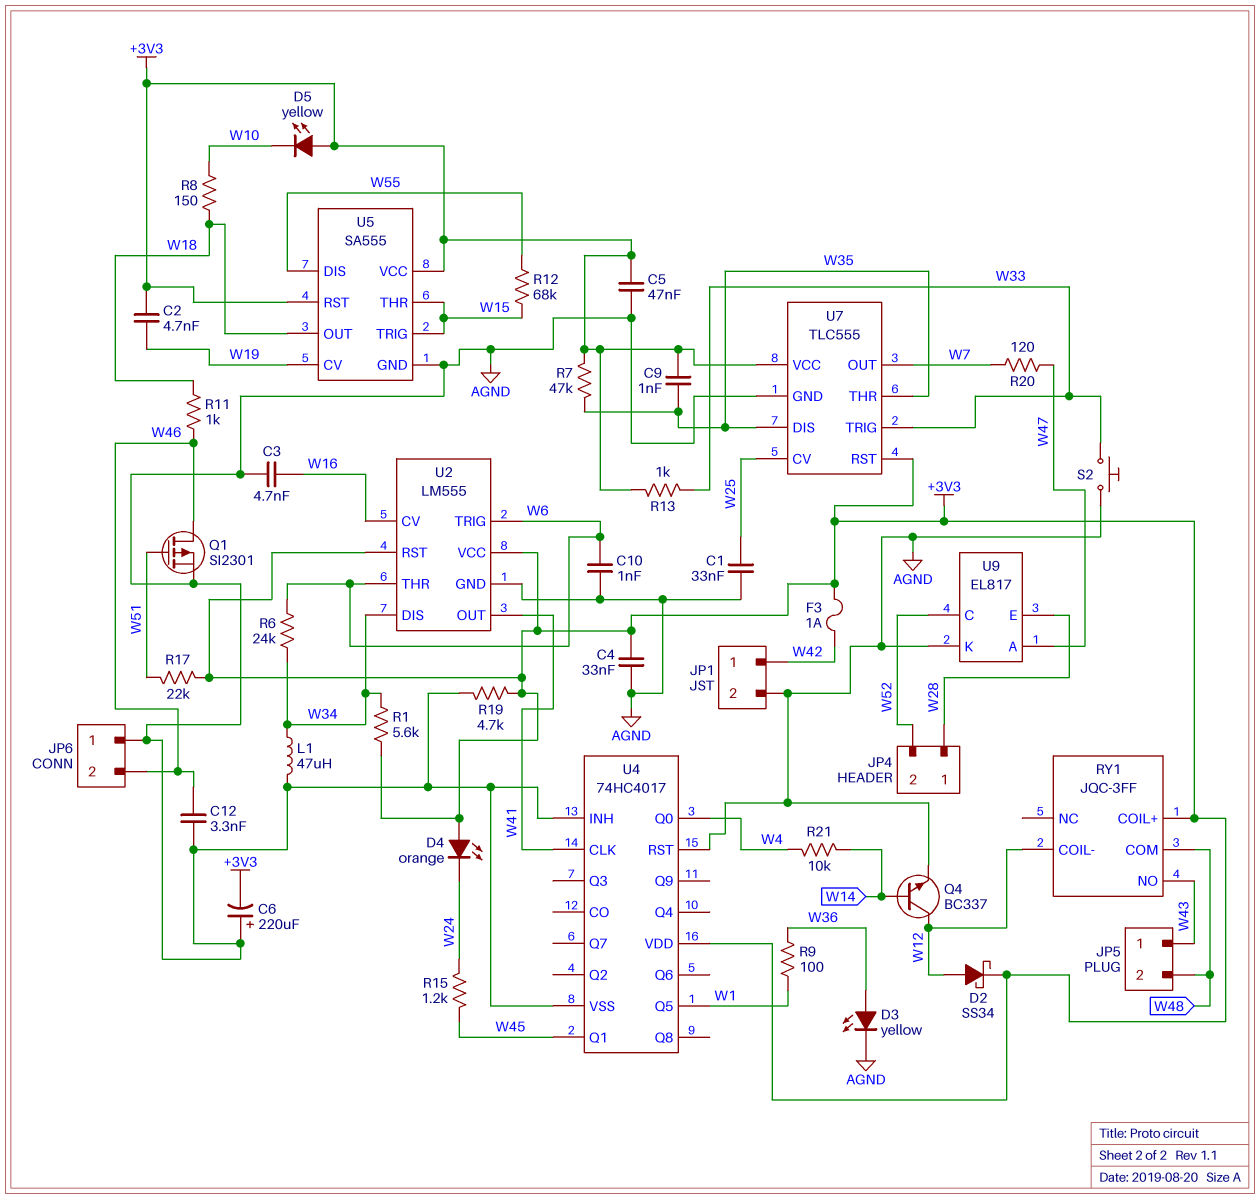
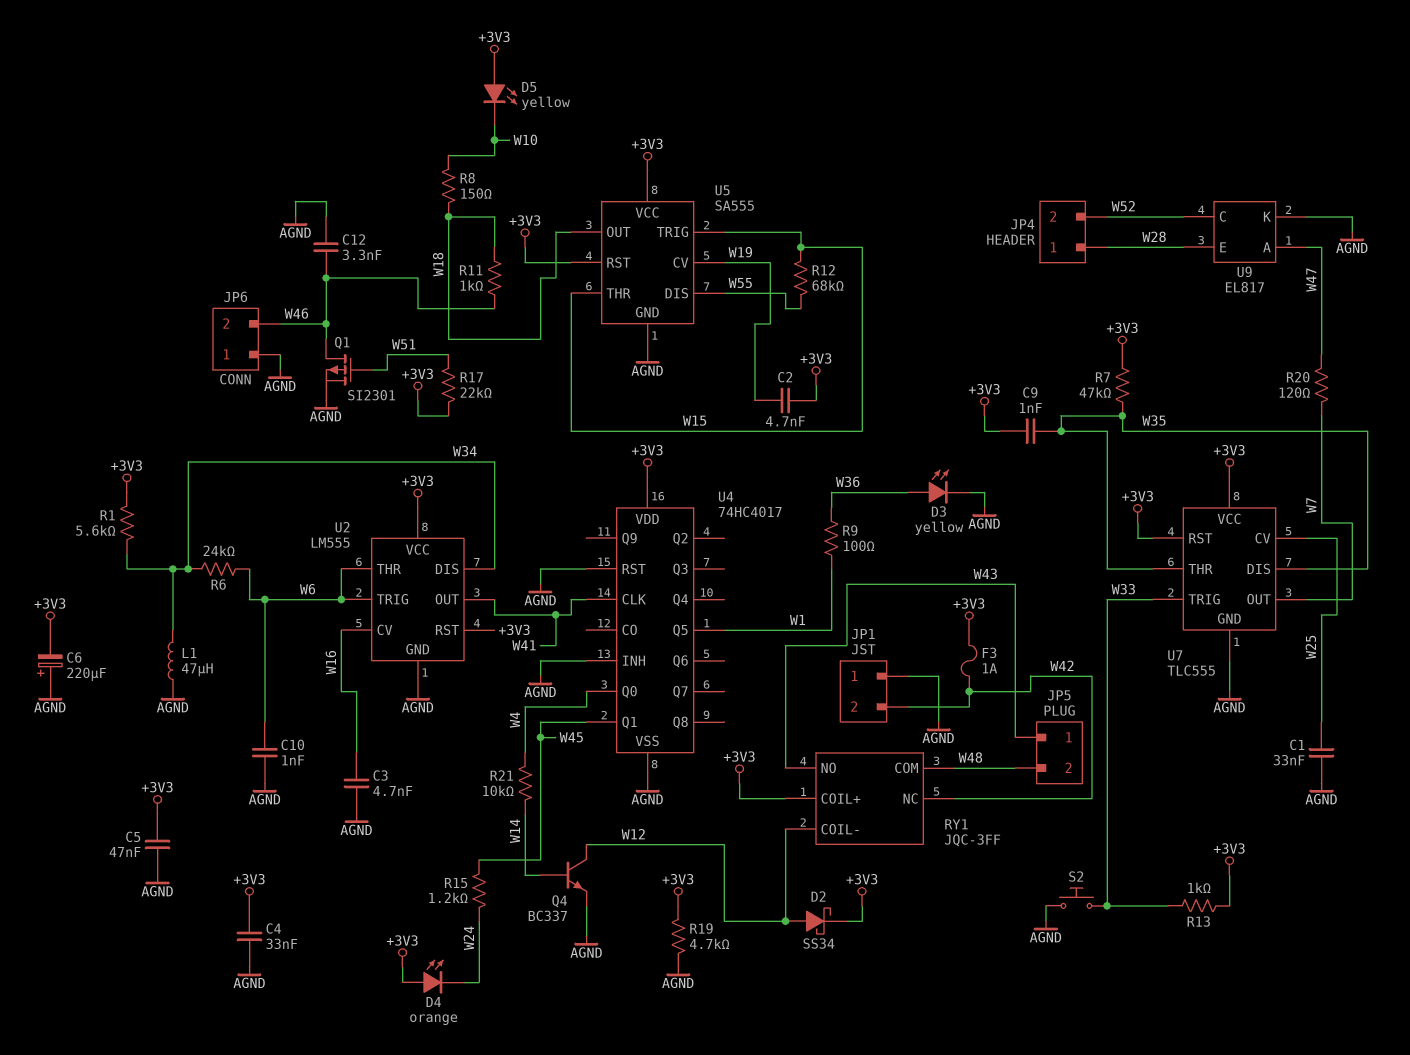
JP1 pin 1: W42 -> AGND
JP1 pin 2: AGND -> W42
RY1 pin NC: none -> W42

